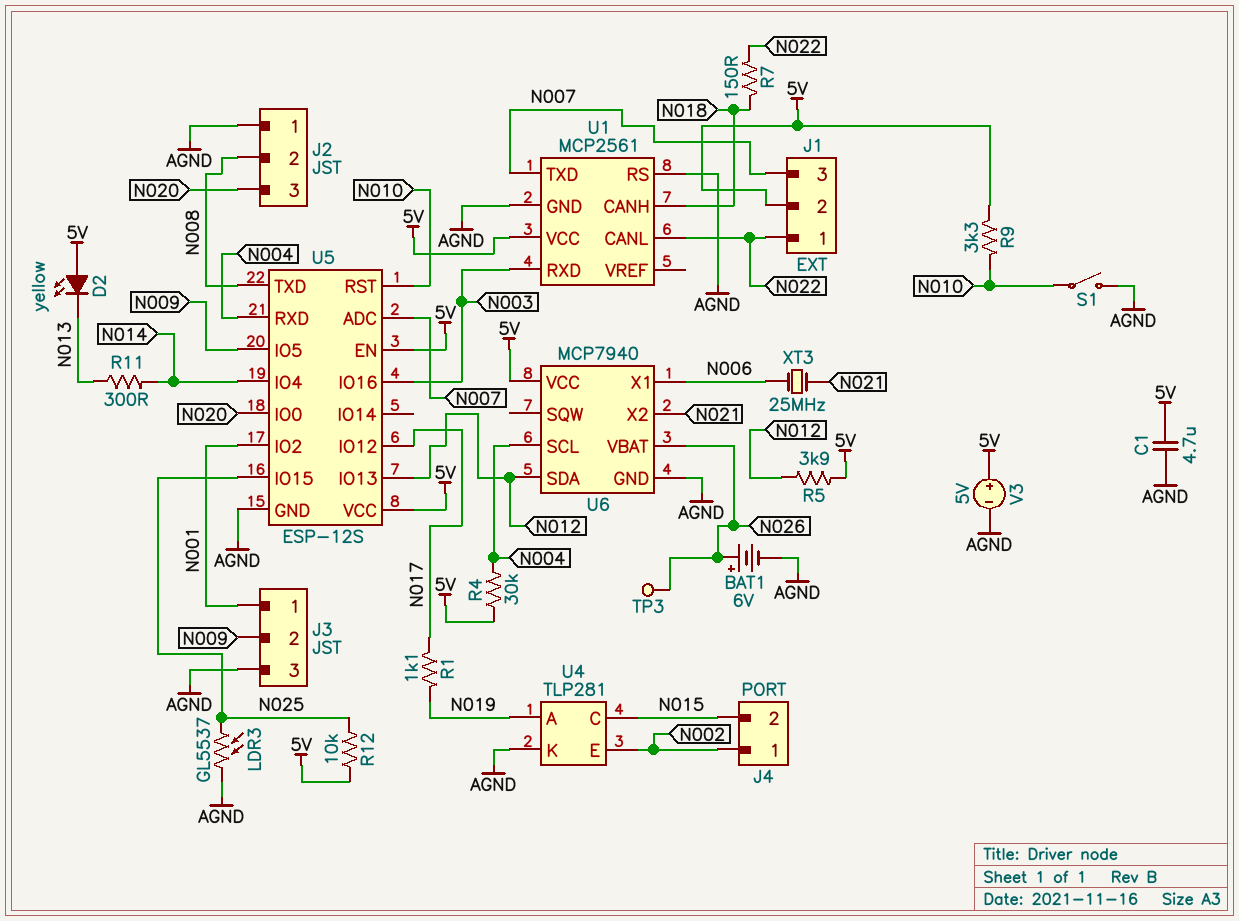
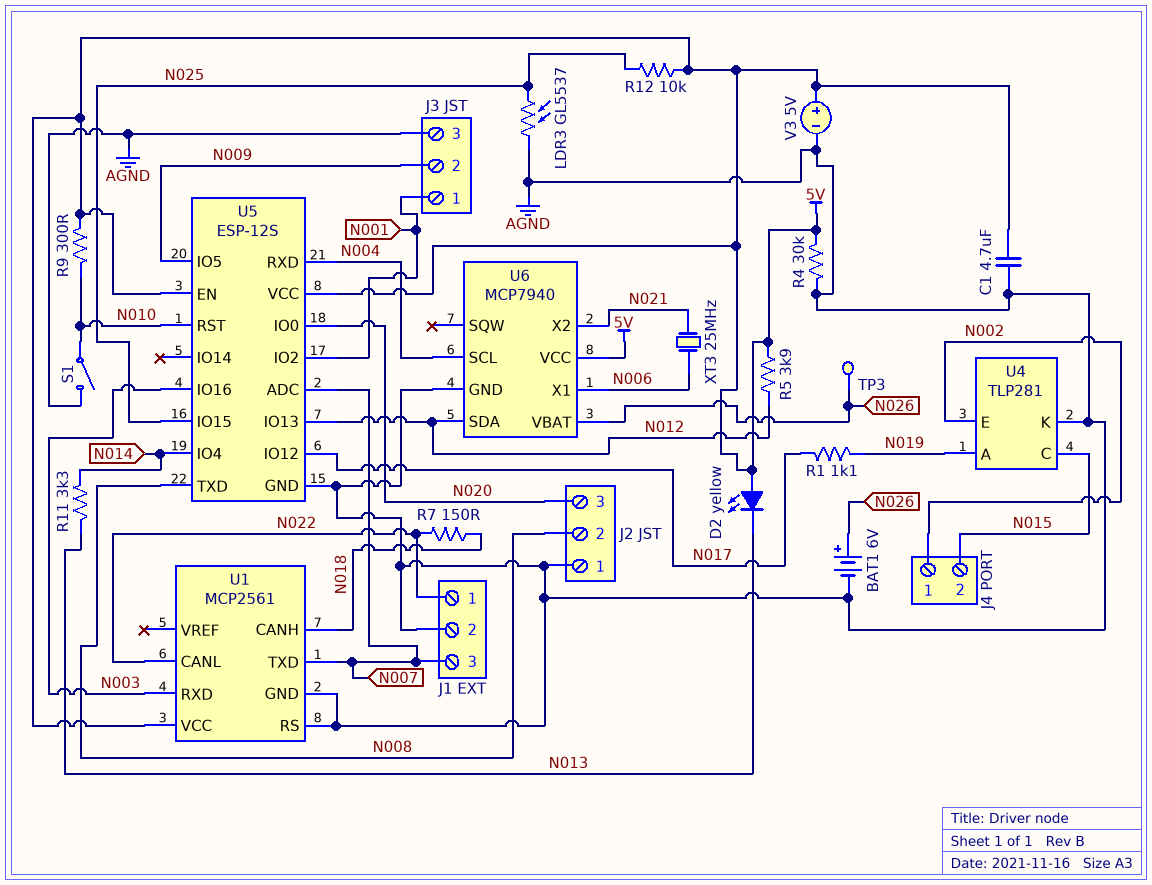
J1 pin 2: 5V -> AGND
R4: 30k (5V, N004) -> 30k (5V, AGND)
R9: 3.3k (5V, N010) -> 300 (5V, N010)
R11: 300 (N013, N014) -> 3.3k (N013, N014)

